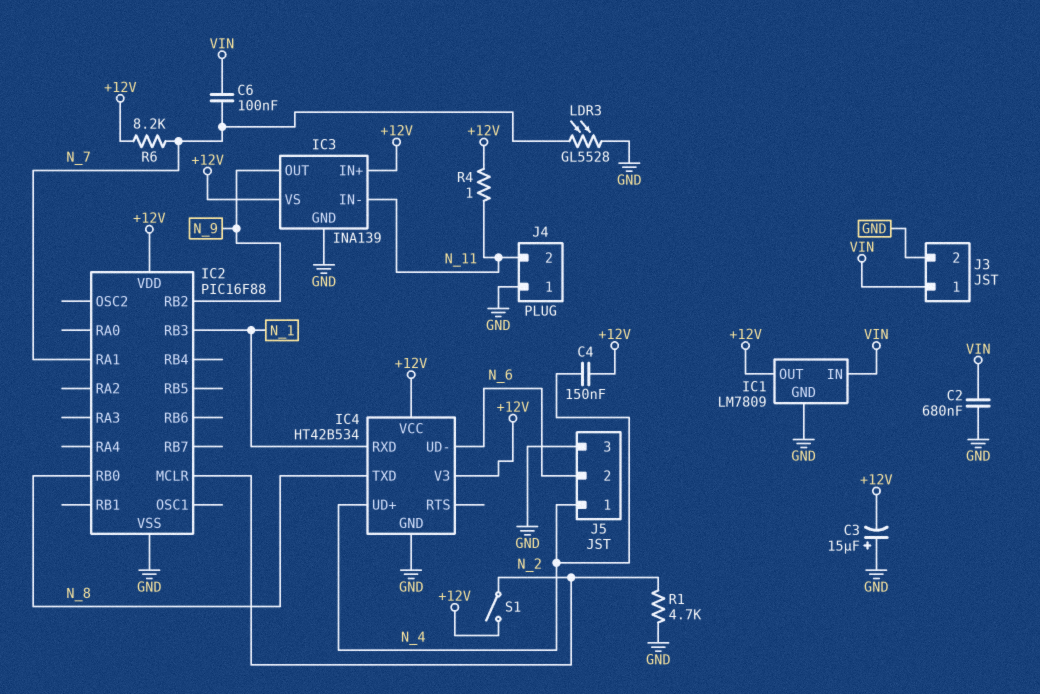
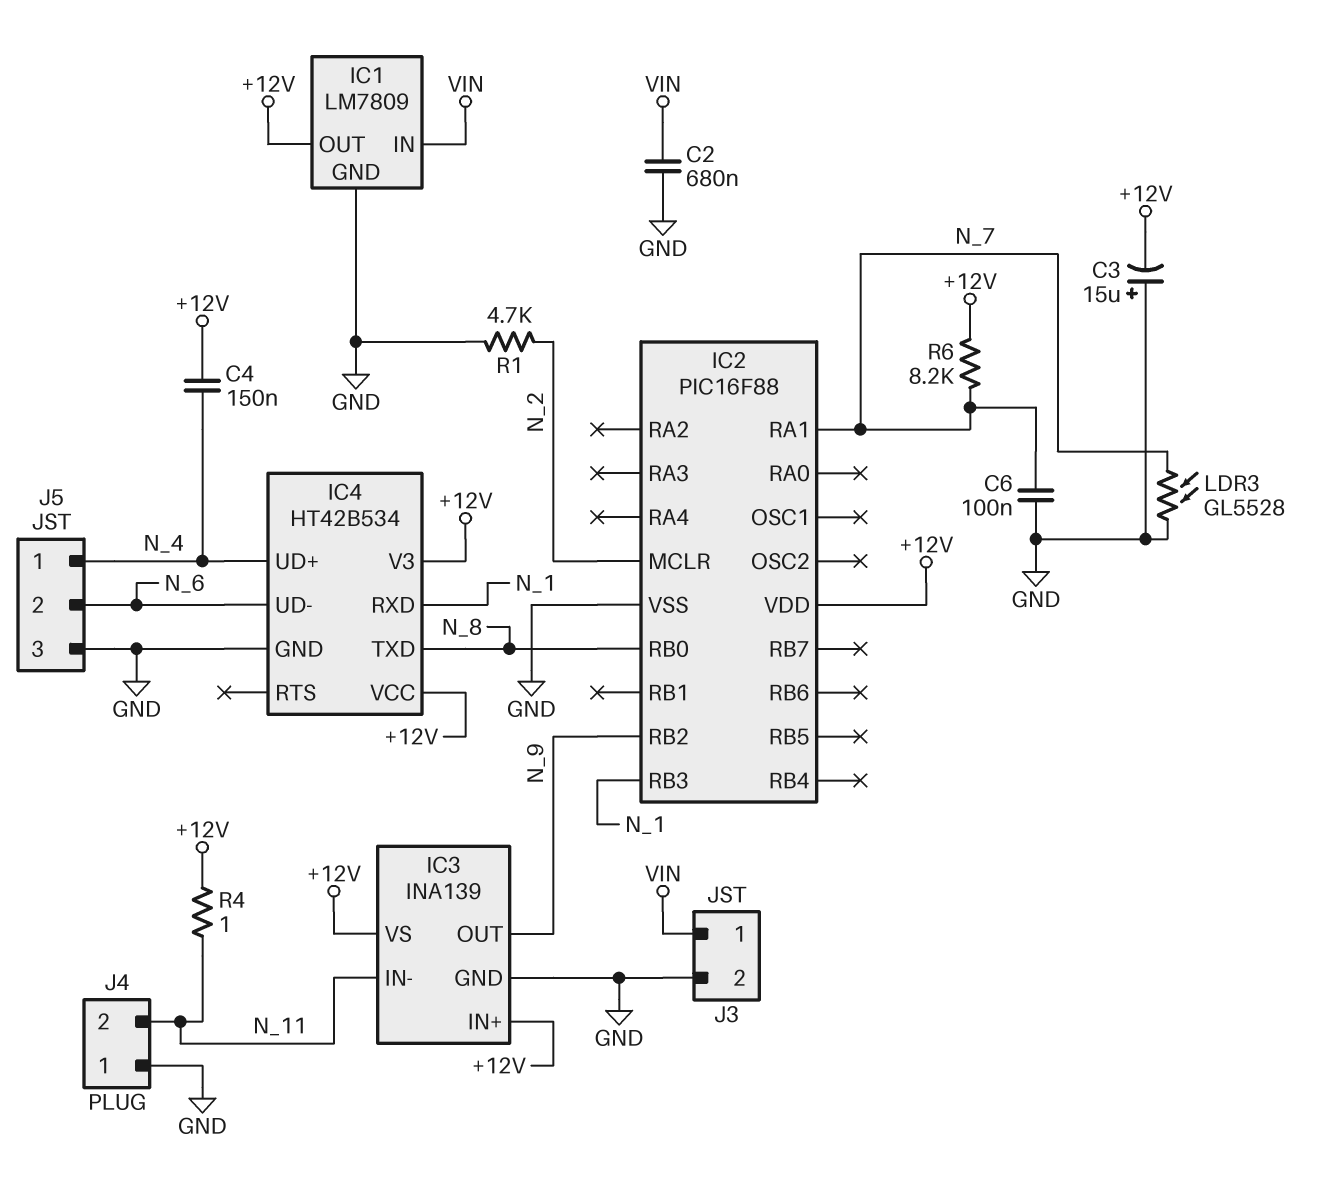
C6: 100nF (N_7, VIN) -> 100nF (GND, N_7)
S1: switch (+12V, N_2) -> none

